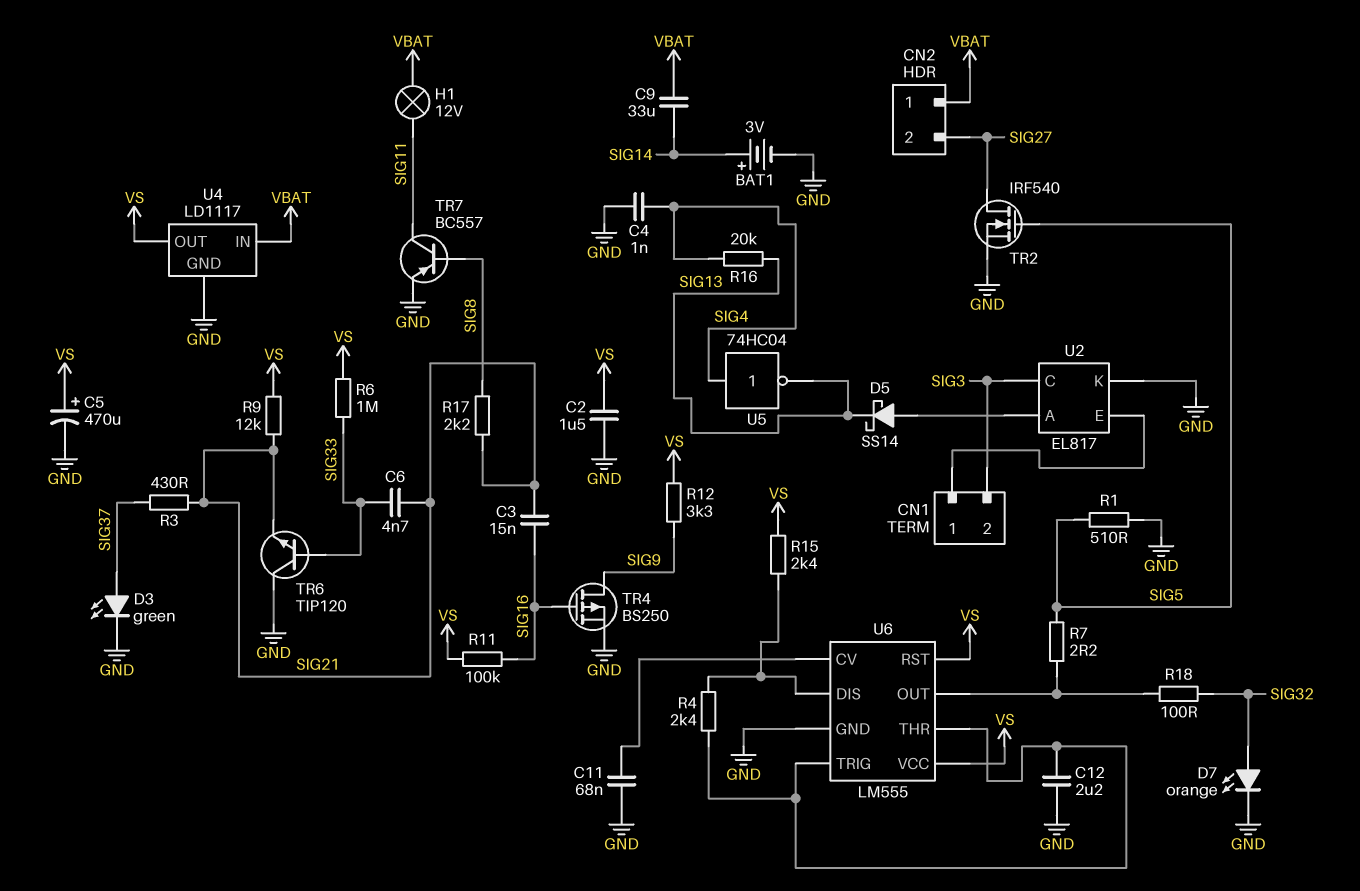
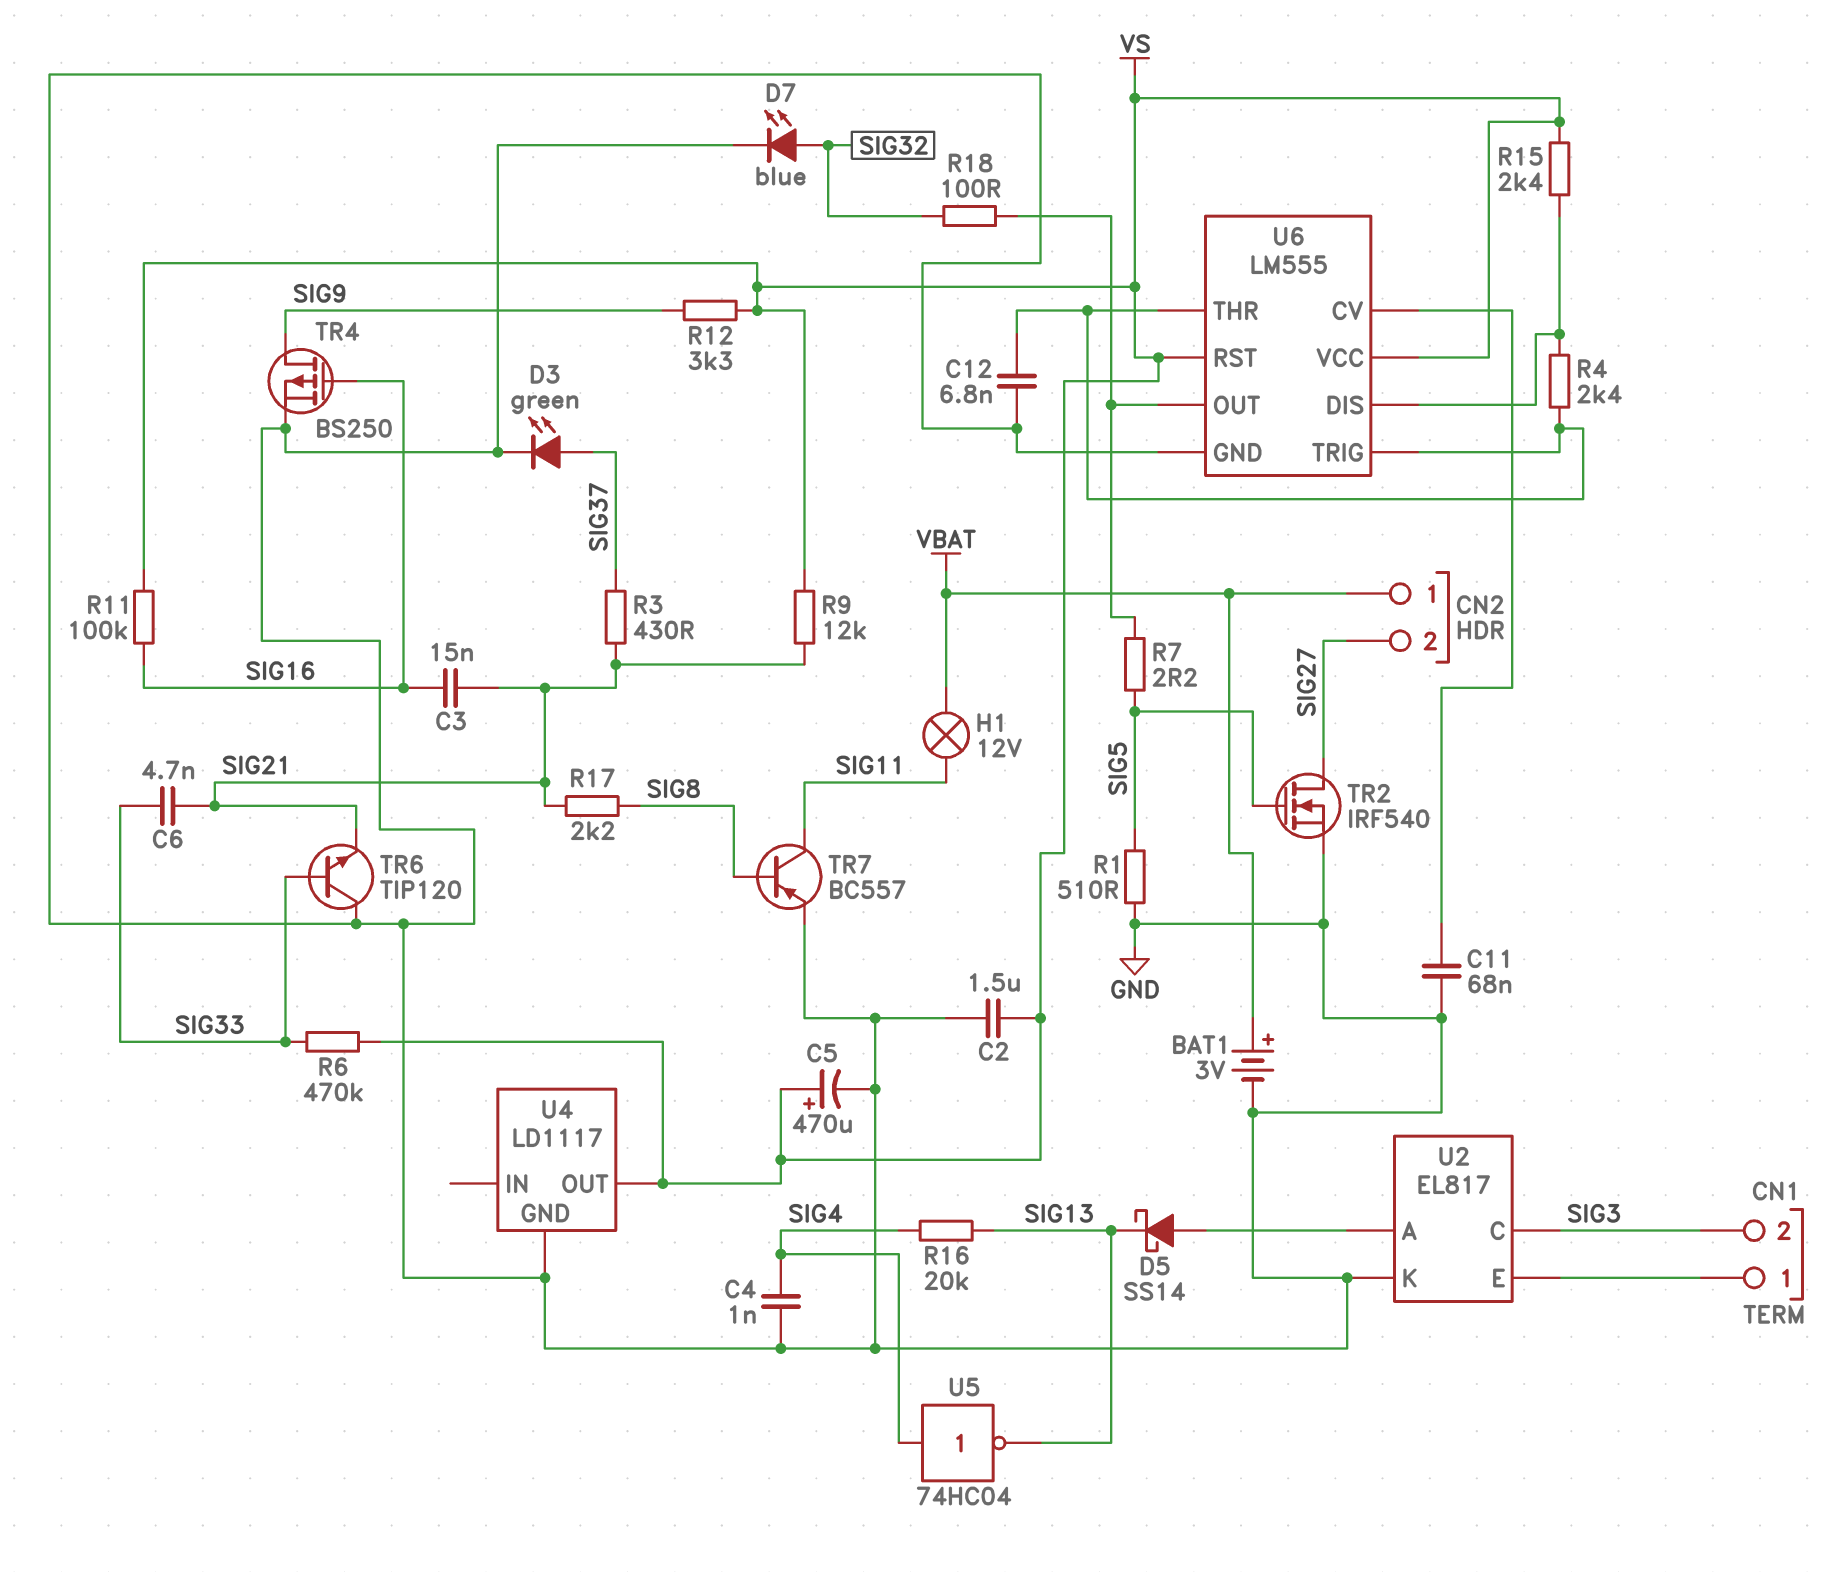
BAT1: 3V (plus SIG14, minus GND) -> 3V (plus VBAT, minus GND)
C9: 33uF (SIG14, VBAT) -> none
C12: 2.2uF (GND, U6/THR) -> 6.8nF (GND, U6/THR)
D7: LED orange (A SIG32, K GND) -> LED blue (A SIG32, K GND)
R6: 1M (SIG33, VS) -> 470k (SIG33, VS)
U4 pin IN: VBAT -> none

